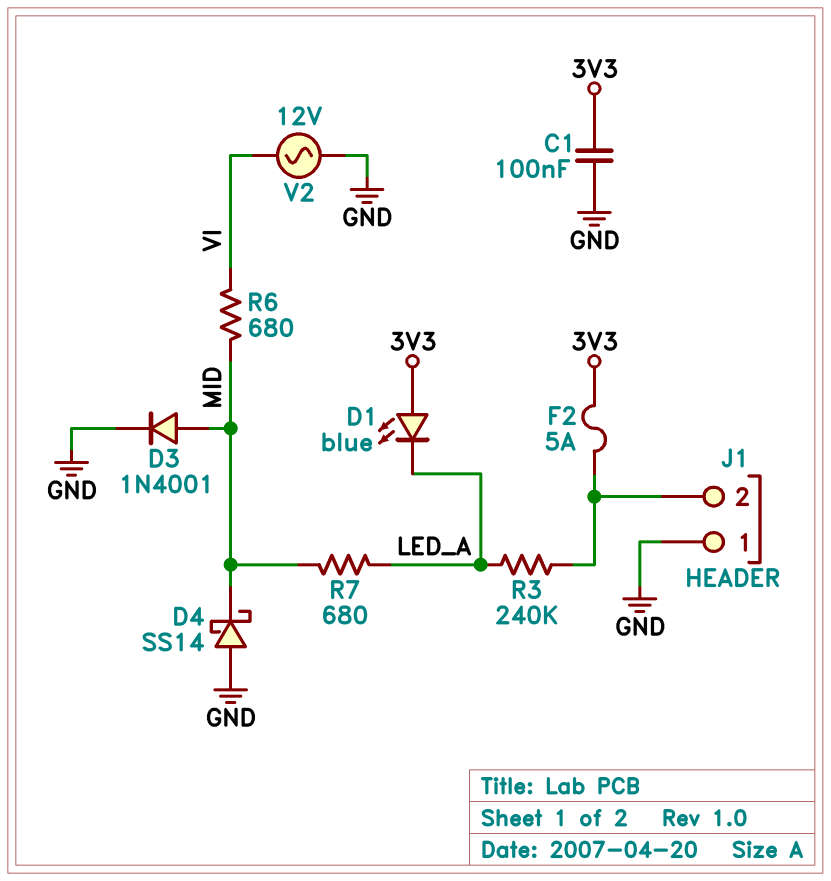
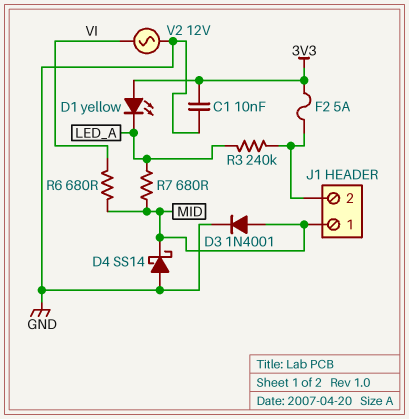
C1: 100nF (3V3, GND) -> 10nF (3V3, GND)
D1: LED blue (A 3V3, K LED_A) -> LED yellow (A 3V3, K LED_A)
J1 pin 1: GND -> MID

